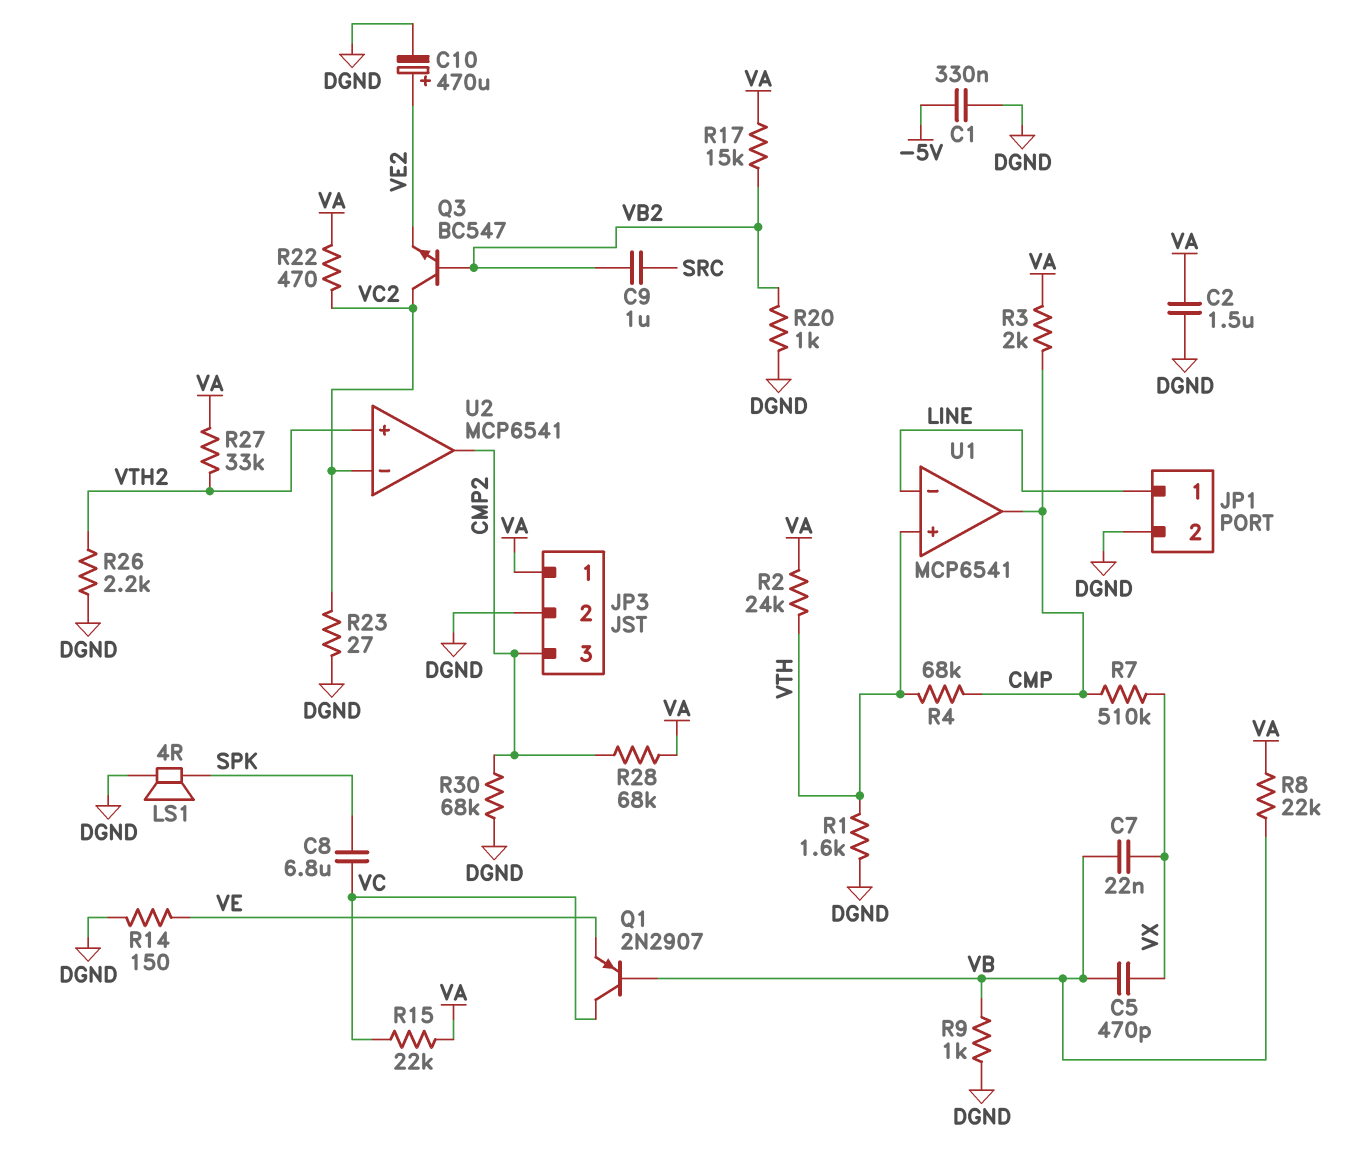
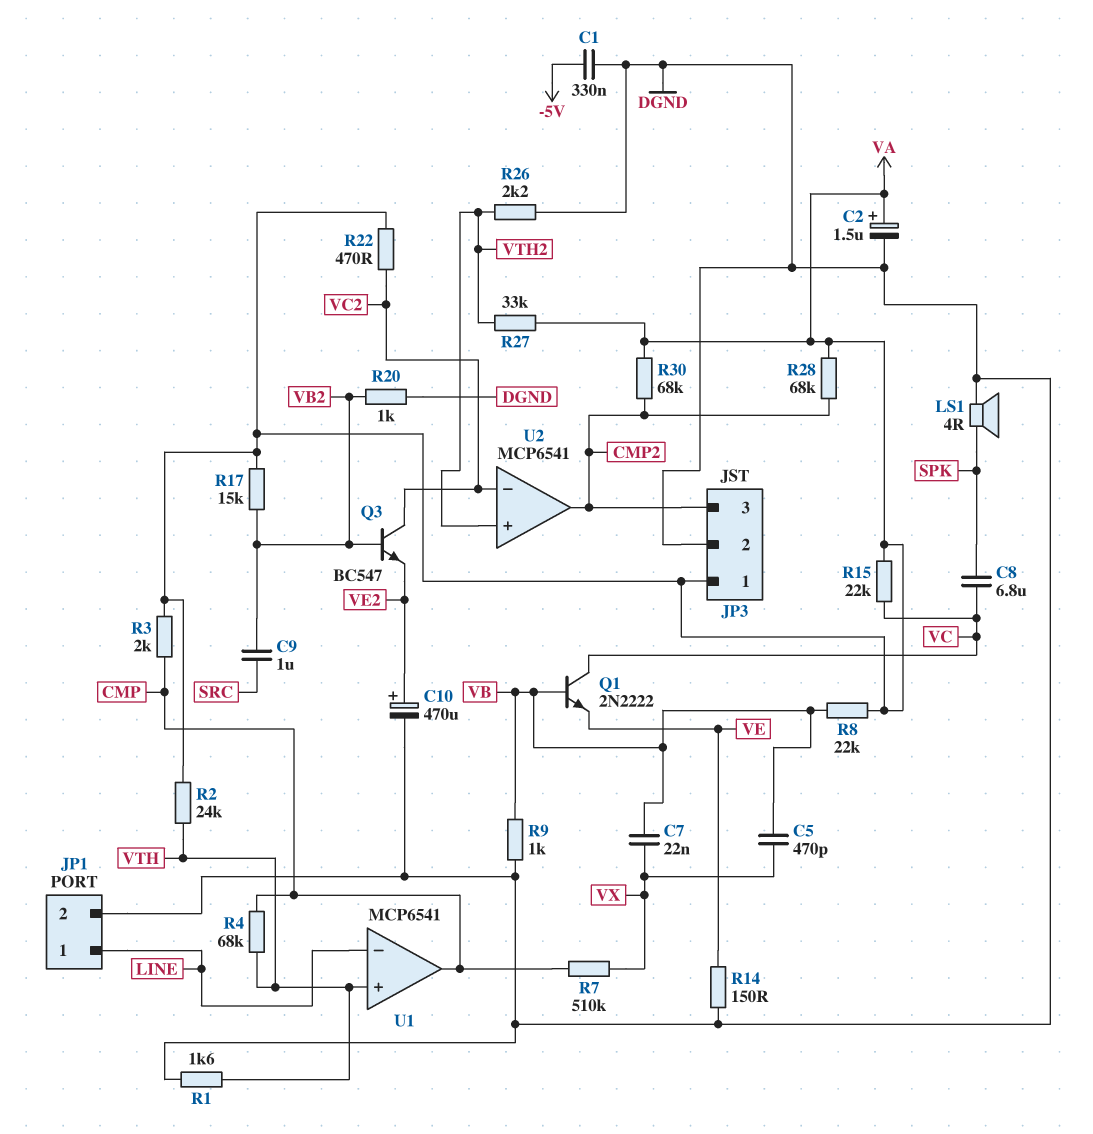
C2: 1.5uF (DGND, VA) -> 1.5uF (plus VA, minus DGND)
Q1: PNP 2N2907 (B VB, C VC, E VE) -> NPN 2N2222 (B VB, C VC, E VE)
R23: 27 (DGND, VC2) -> none
R30: 68k (CMP2, DGND) -> 68k (CMP2, VA)

